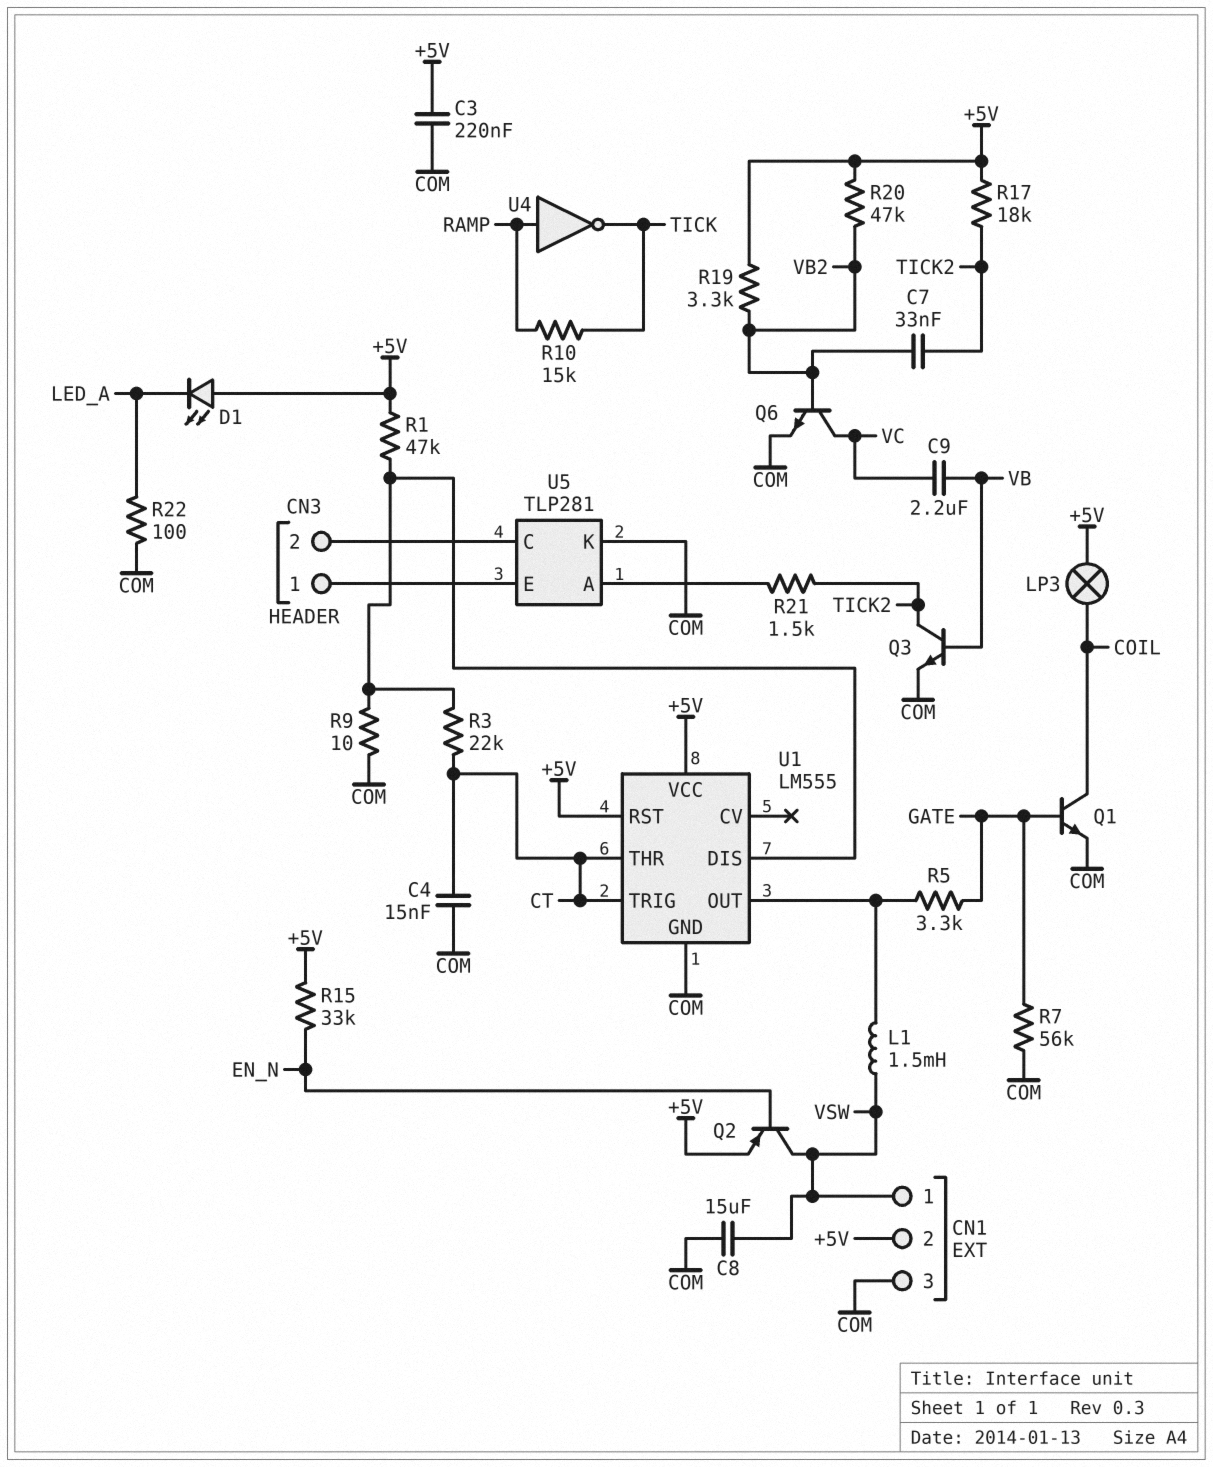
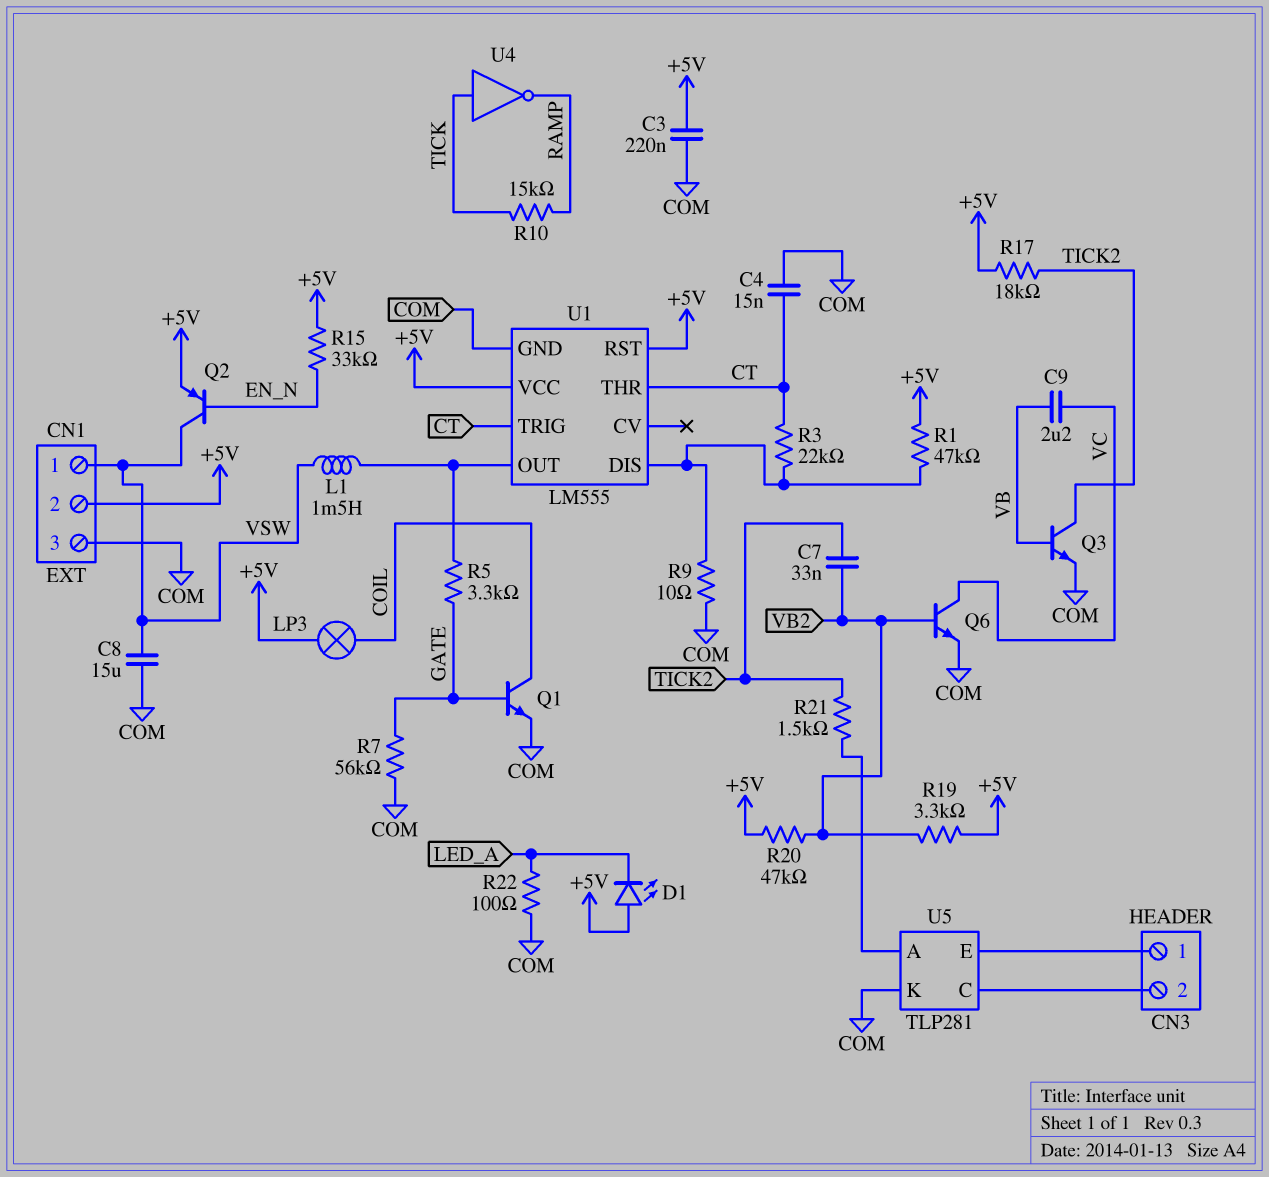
U4: NOT (in RAMP, out TICK) -> NOT (in TICK, out RAMP)

